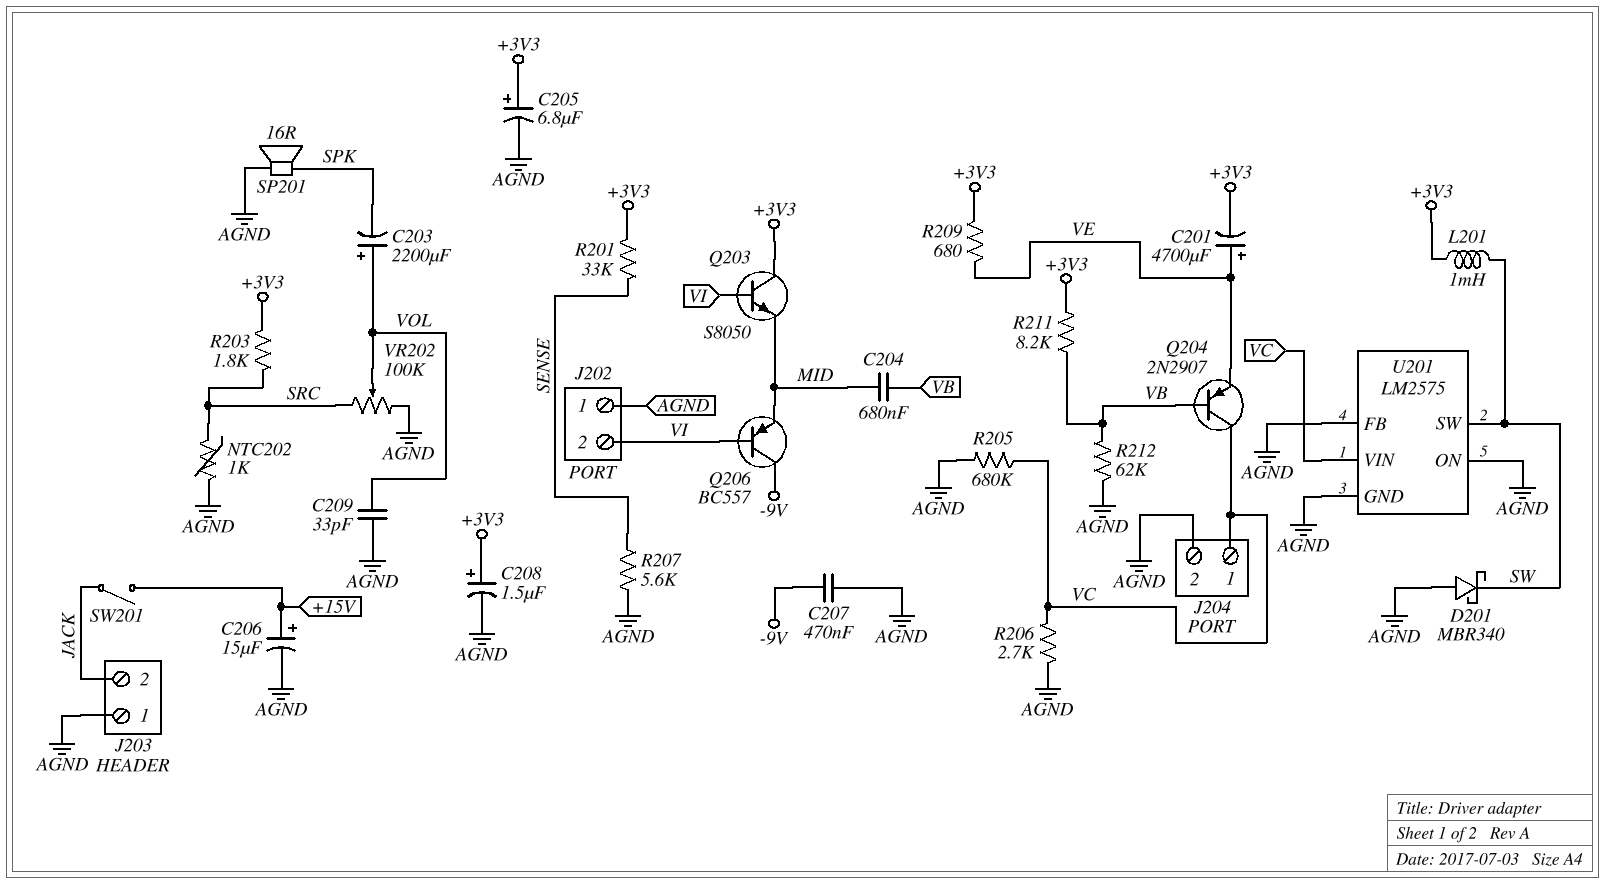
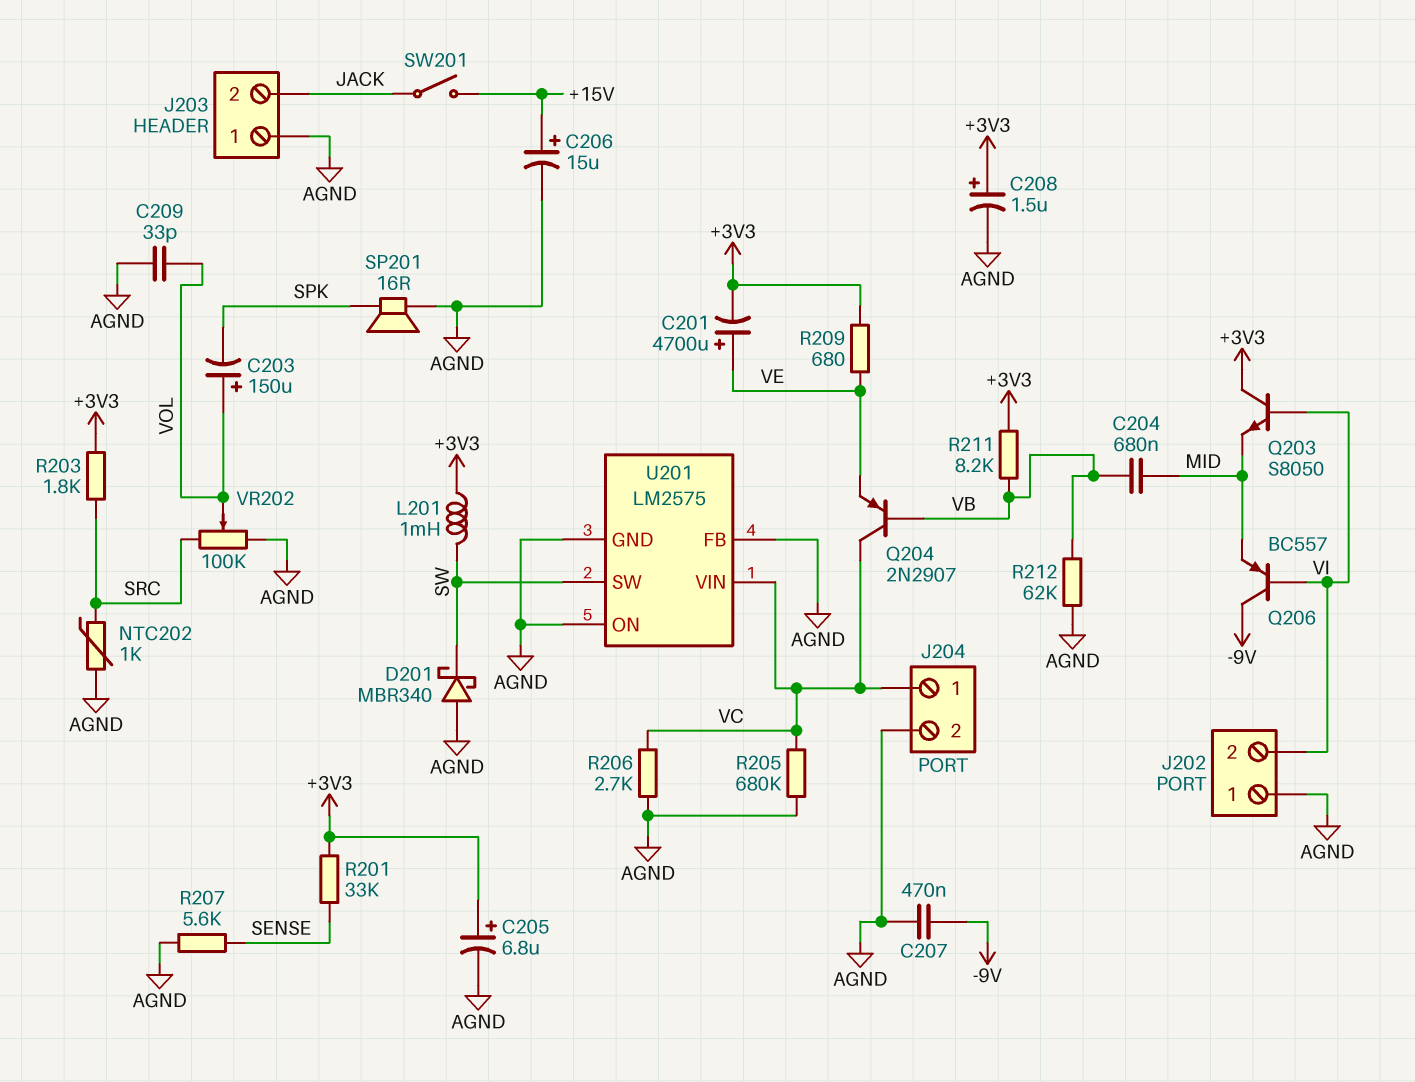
C203: 2200uF (plus VOL, minus SPK) -> 150uF (plus VOL, minus SPK)

